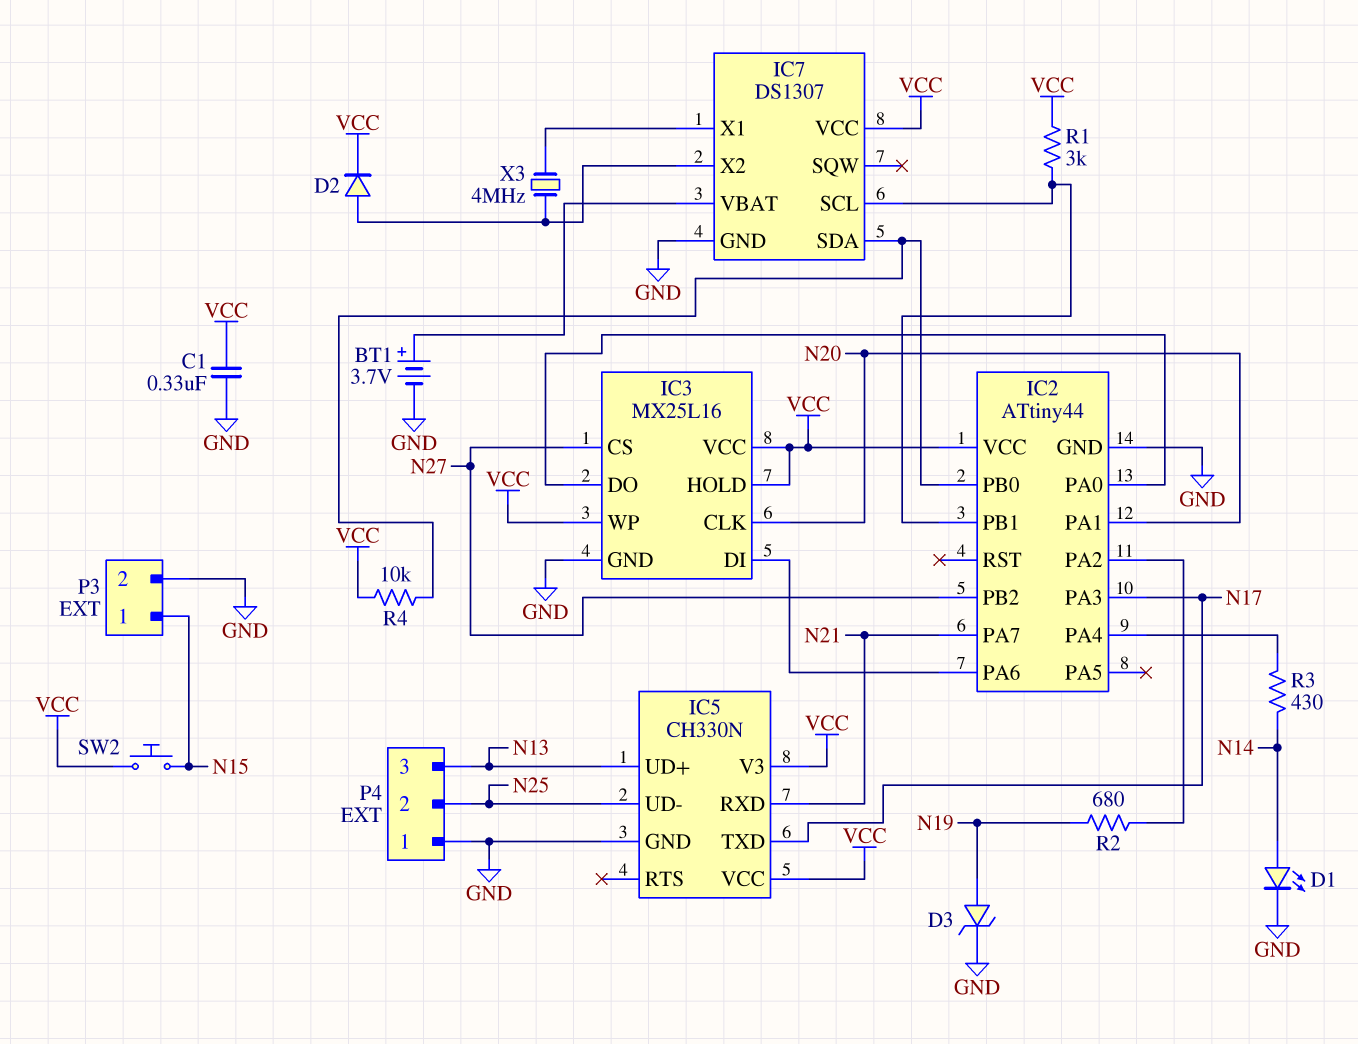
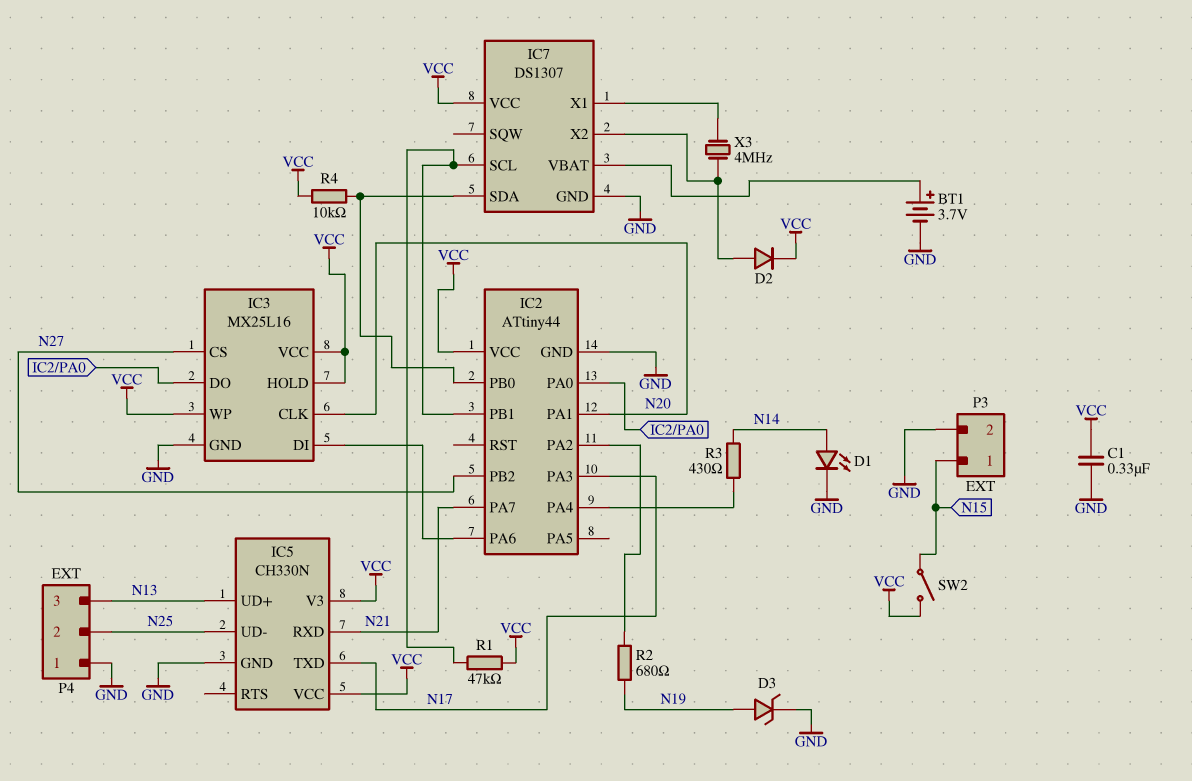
R1: 3k (IC2/PB1, VCC) -> 47k (IC2/PB1, VCC)
SW2: button (N15, VCC) -> switch (N15, VCC)

